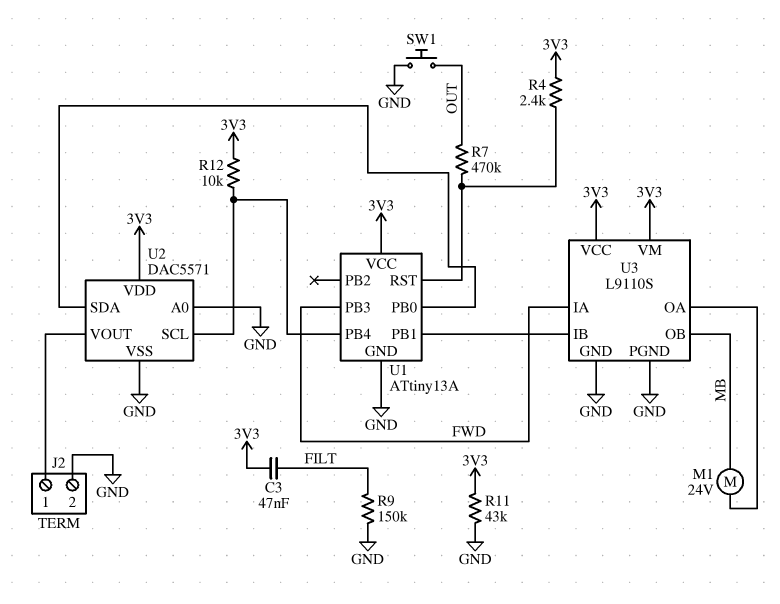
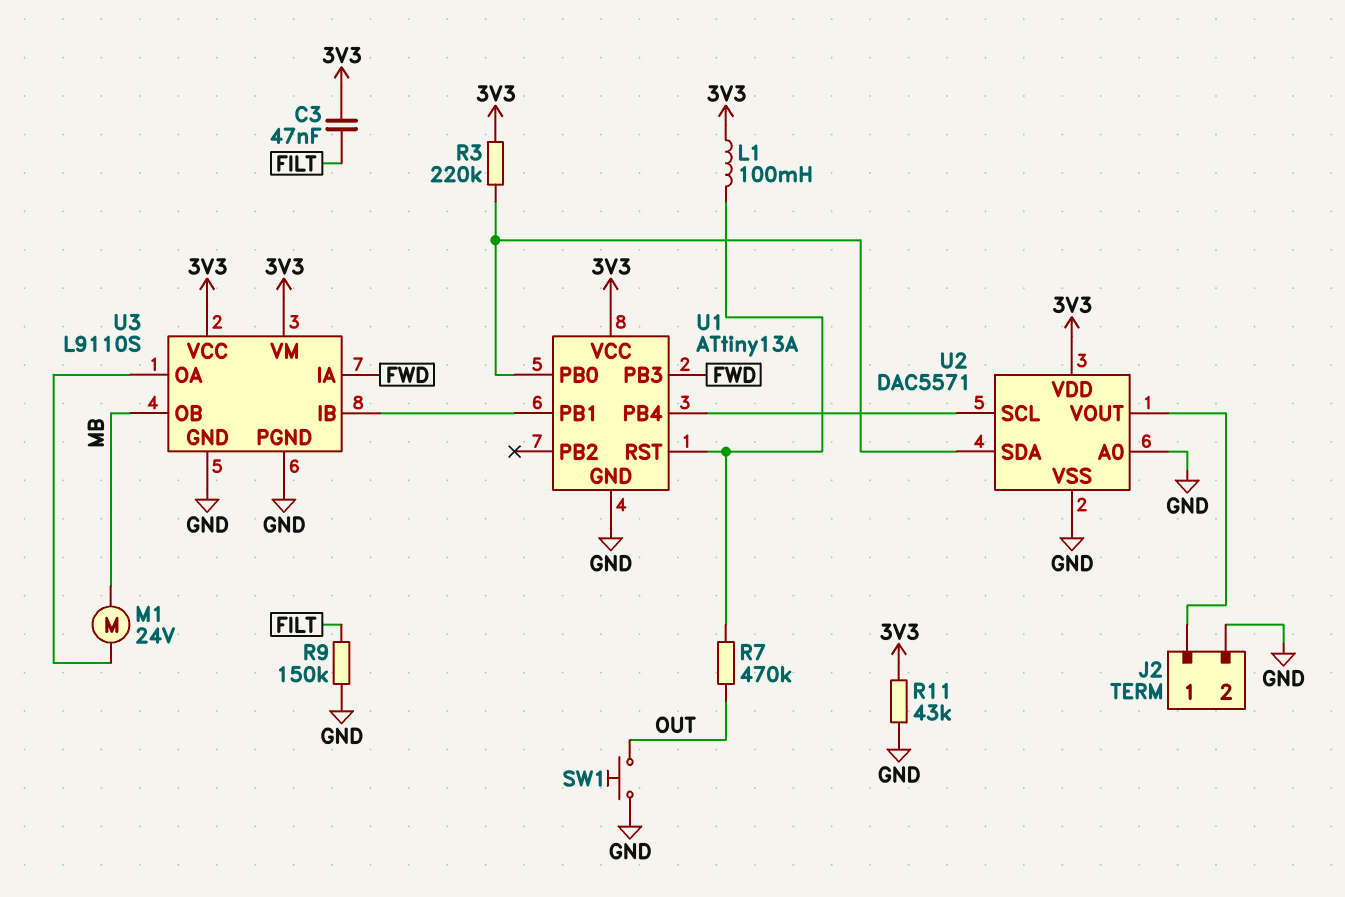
L1: none -> 100mH (3V3, U1/RST)
R3: none -> 220k (3V3, U1/PB0)
R4: 2.4k (3V3, U1/RST) -> none
R12: 10k (3V3, U1/PB4) -> none

